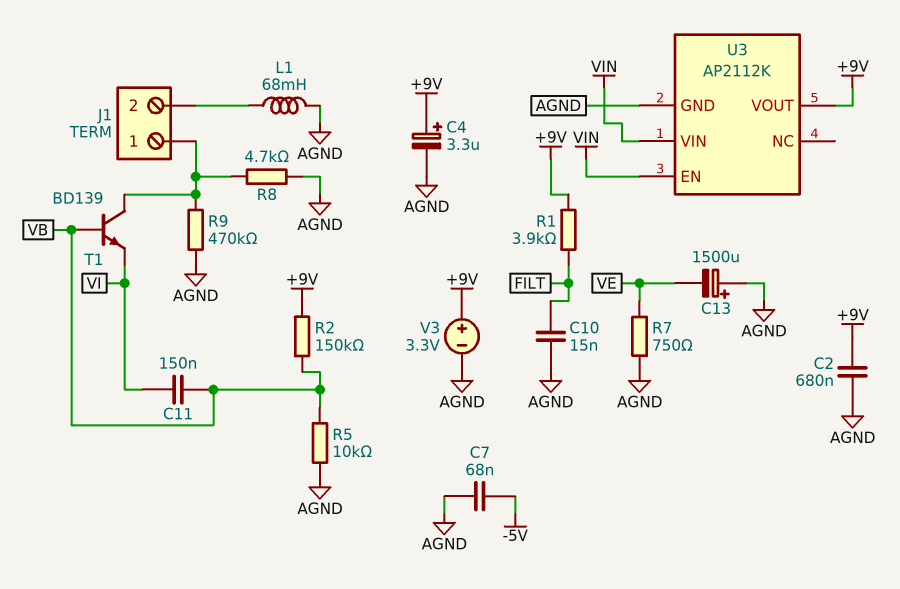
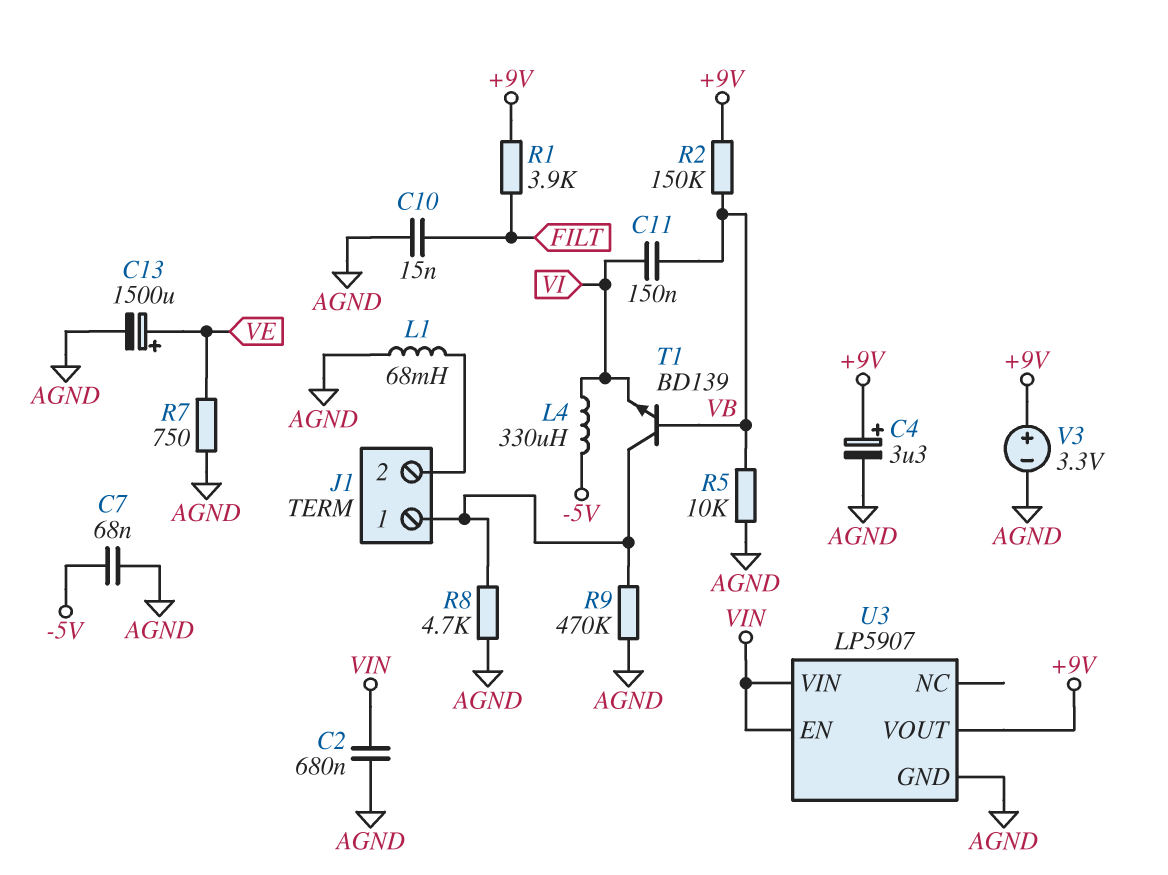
C2: 680nF (+9V, AGND) -> 680nF (AGND, VIN)
C13: 1500uF (plus AGND, minus VE) -> 1500uF (plus VE, minus AGND)
L4: none -> 330uH (-5V, VI)
U3: AP2112K -> LP5907

